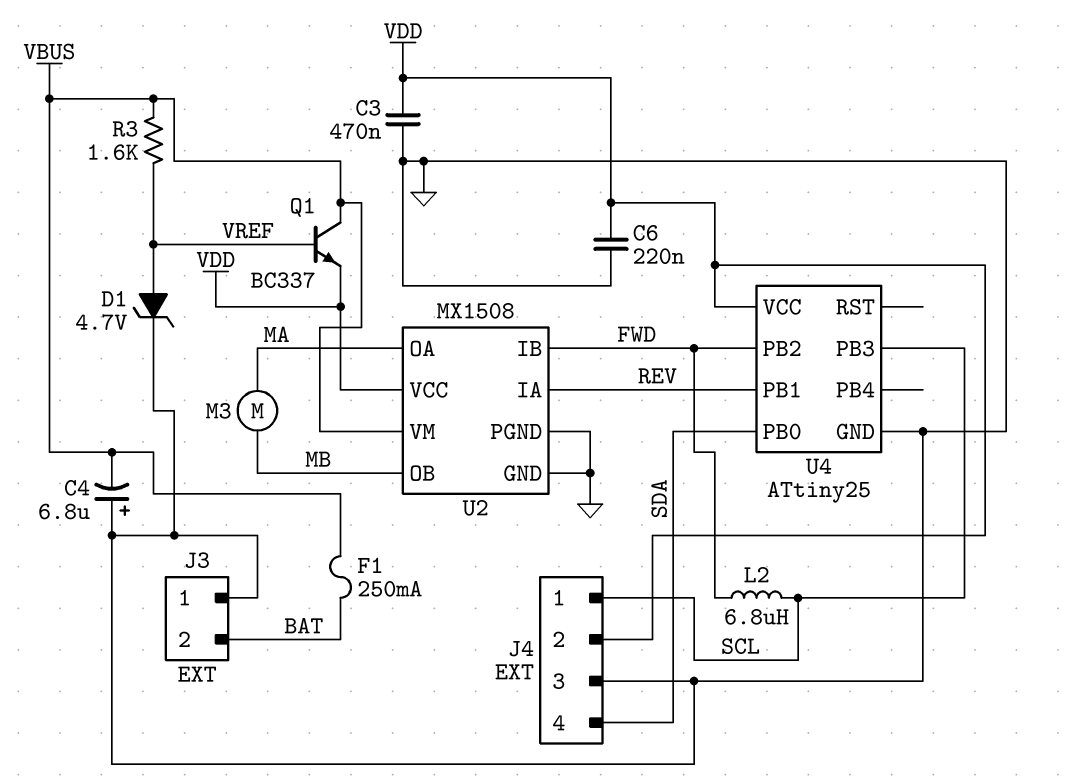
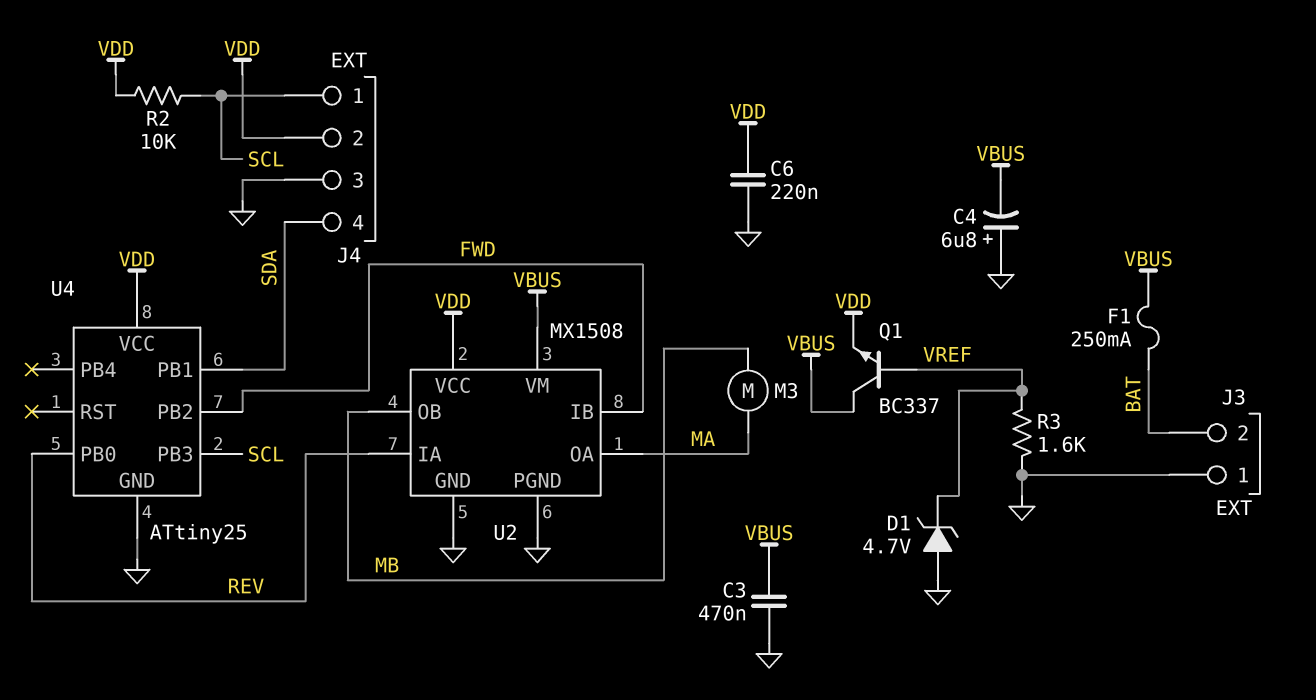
C3: 470nF (GND, VDD) -> 470nF (GND, VBUS)
D1: zener 4.7V (A VREF, K GND) -> zener 4.7V (A GND, K VREF)
L2: 6.8uH (FWD, SCL) -> none
R2: none -> 10k (SCL, VDD)
R3: 1.6k (VBUS, VREF) -> 1.6k (GND, VREF)
U4 pin PB0: SDA -> REV
U4 pin PB1: REV -> SDA

